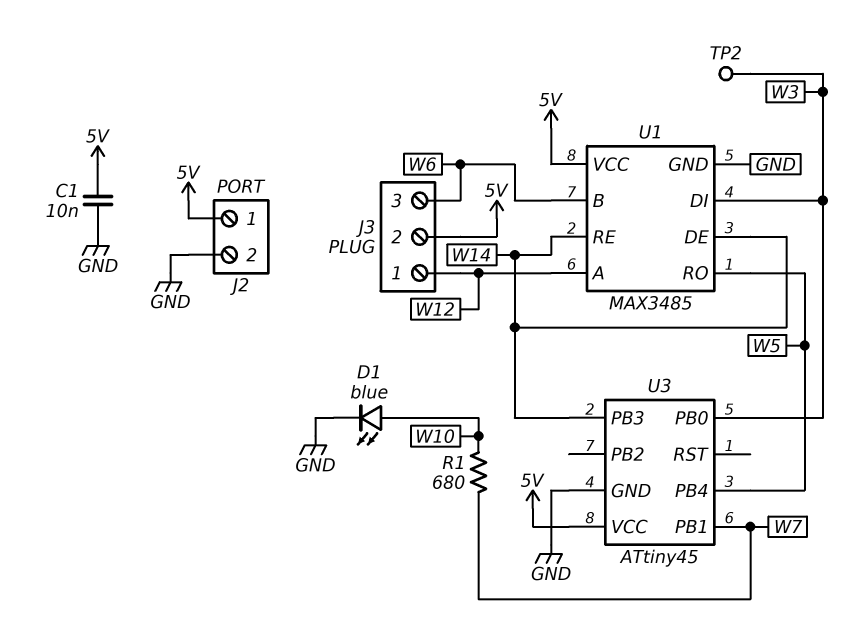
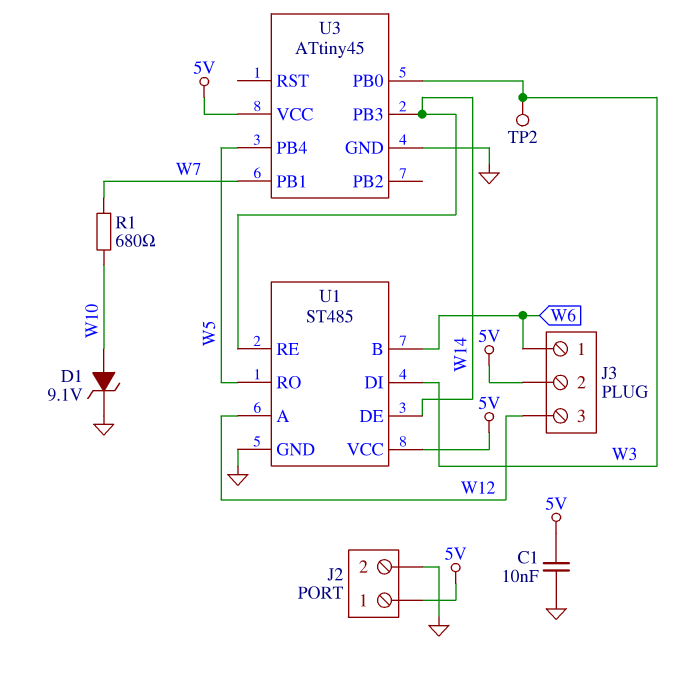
D1: LED blue (A W10, K GND) -> zener 9.1V (A W10, K GND)
J3 pin 1: W12 -> W6
J3 pin 3: W6 -> W12
U1: MAX3485 -> ST485

